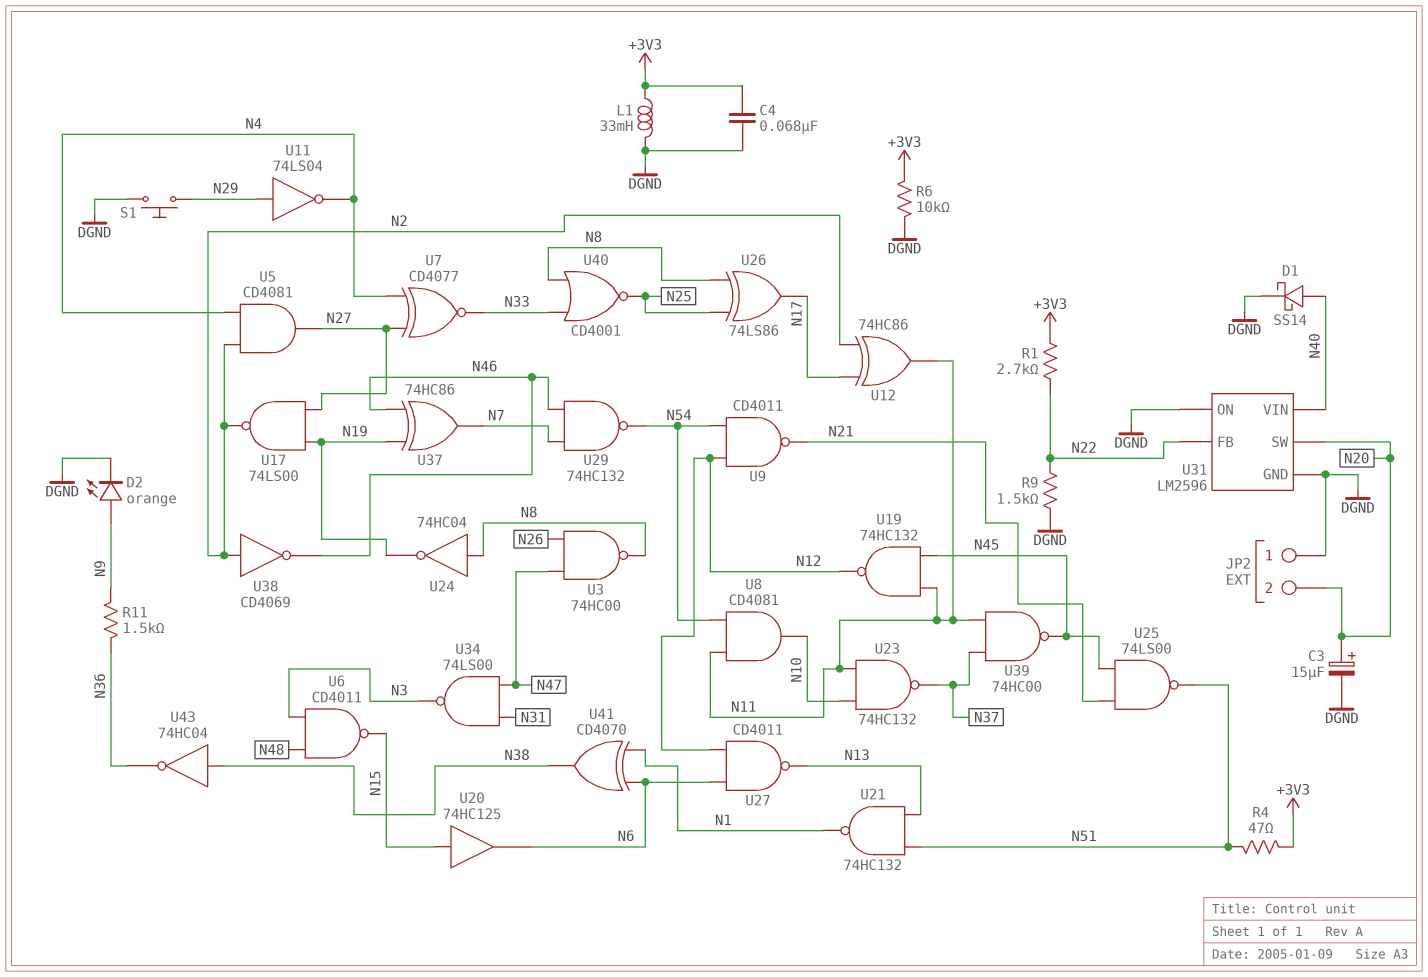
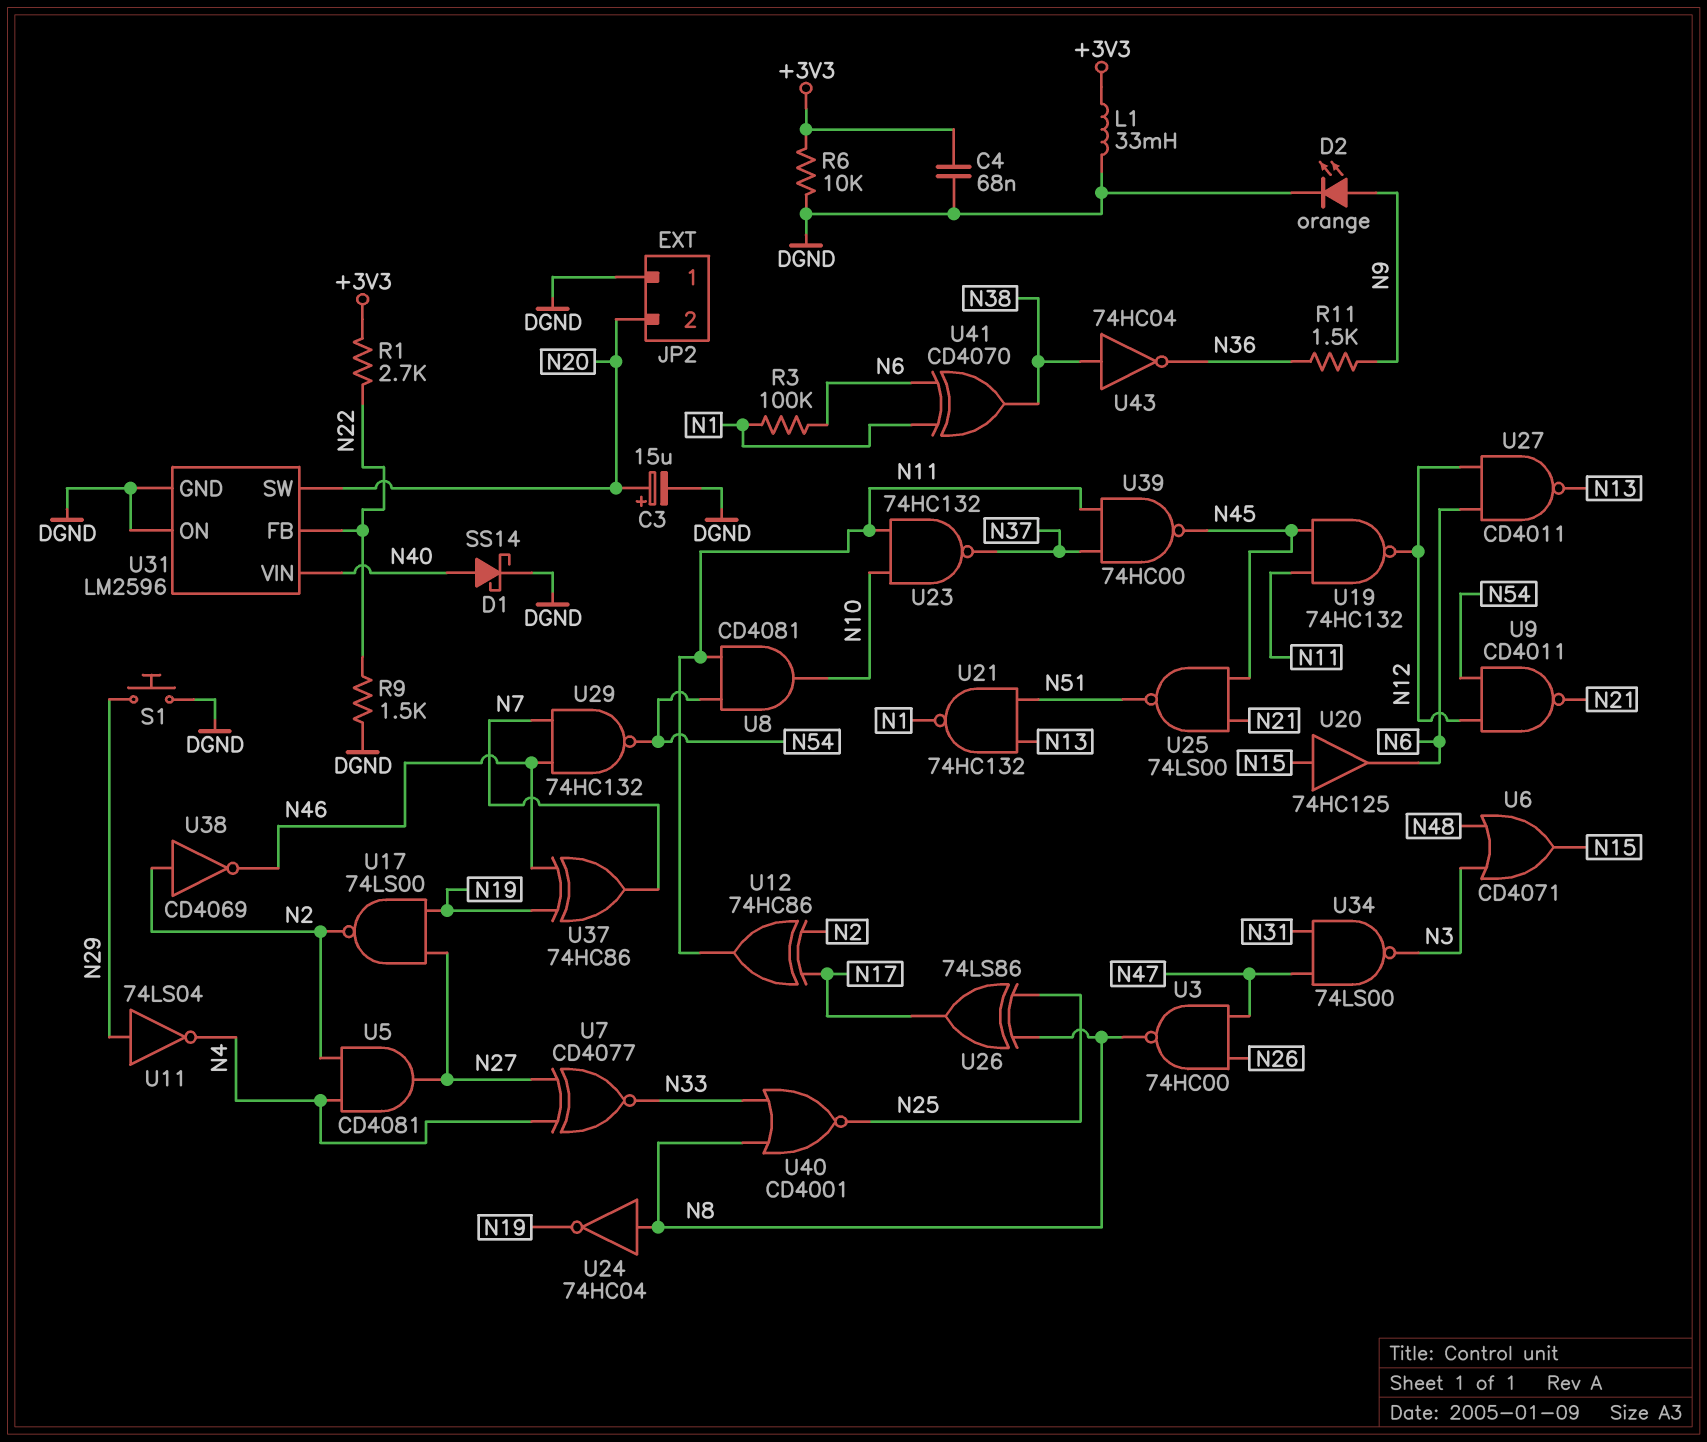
R3: none -> 100k (N1, N6)
R4: 47 (+3V3, N51) -> none
U6: NAND CD4011 (in N3, in N48, out N15) -> OR CD4071 (in N3, in N48, out N15)

